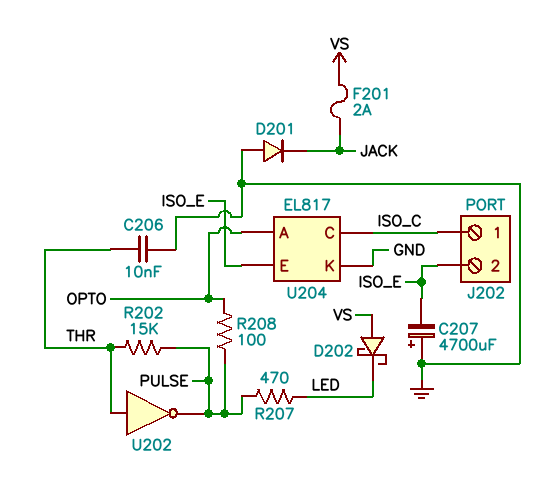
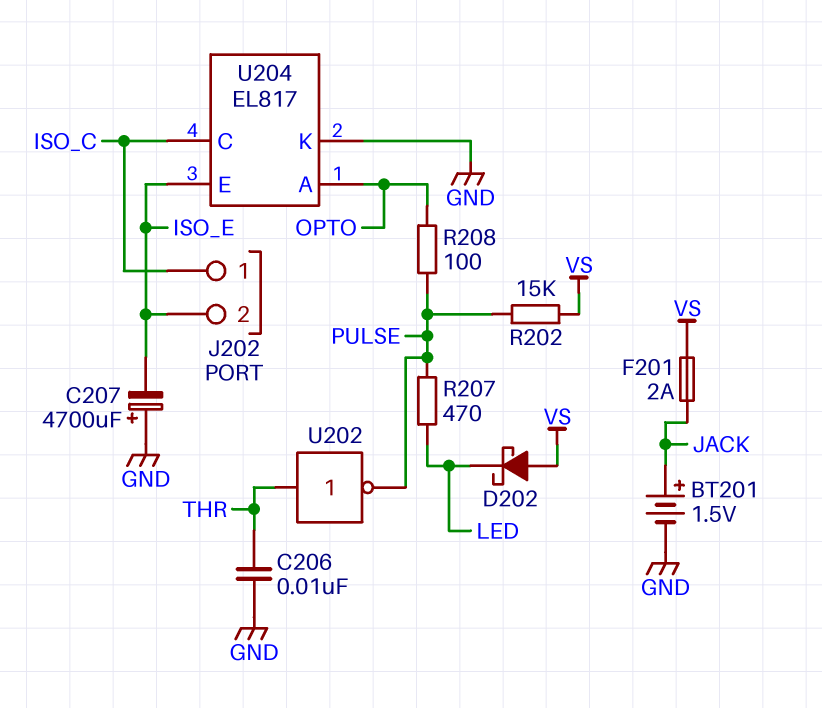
BT201: none -> 1.5V (plus JACK, minus GND)
D201: diode (A GND, K JACK) -> none
R202: 15k (PULSE, THR) -> 15k (PULSE, VS)

